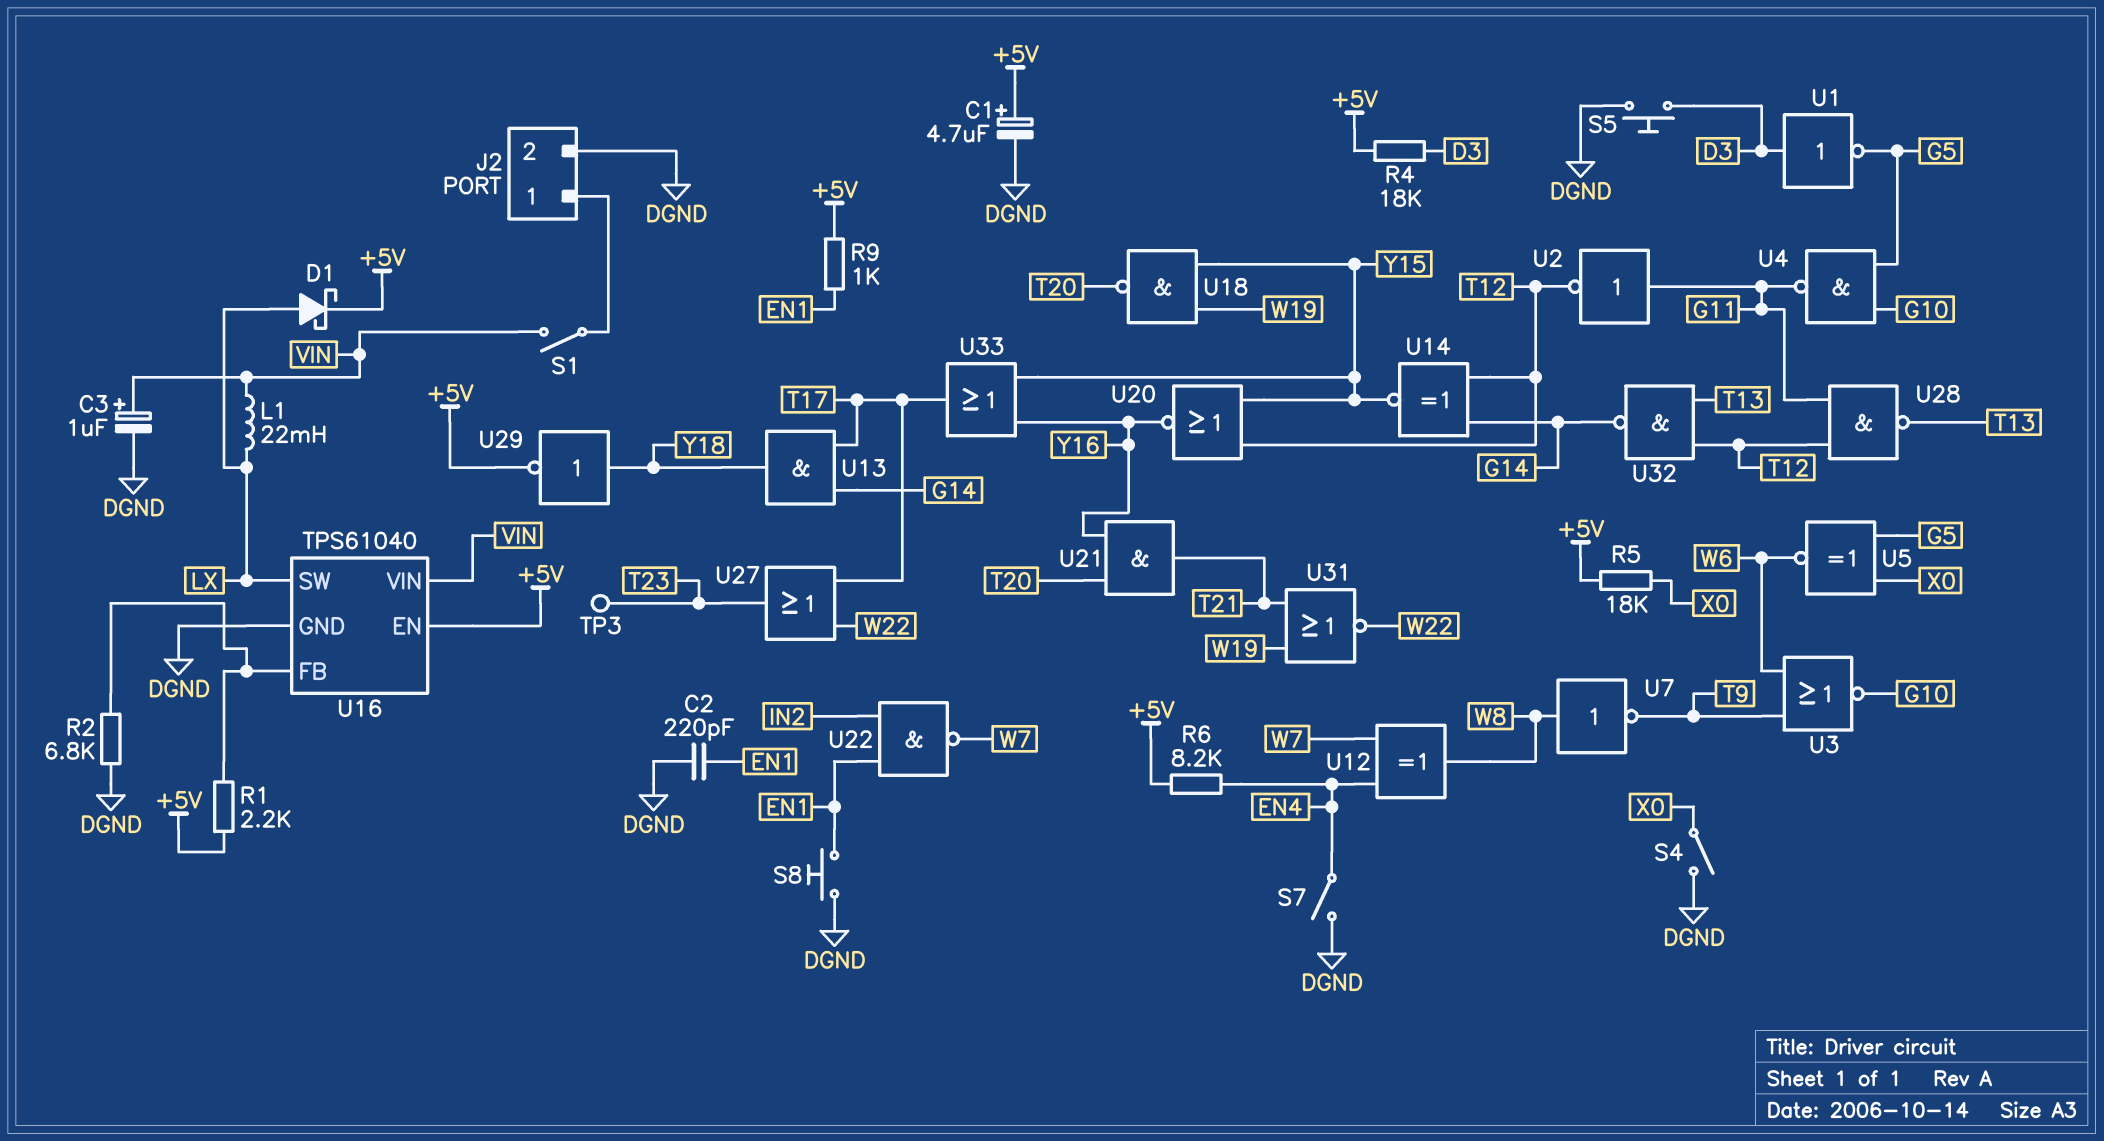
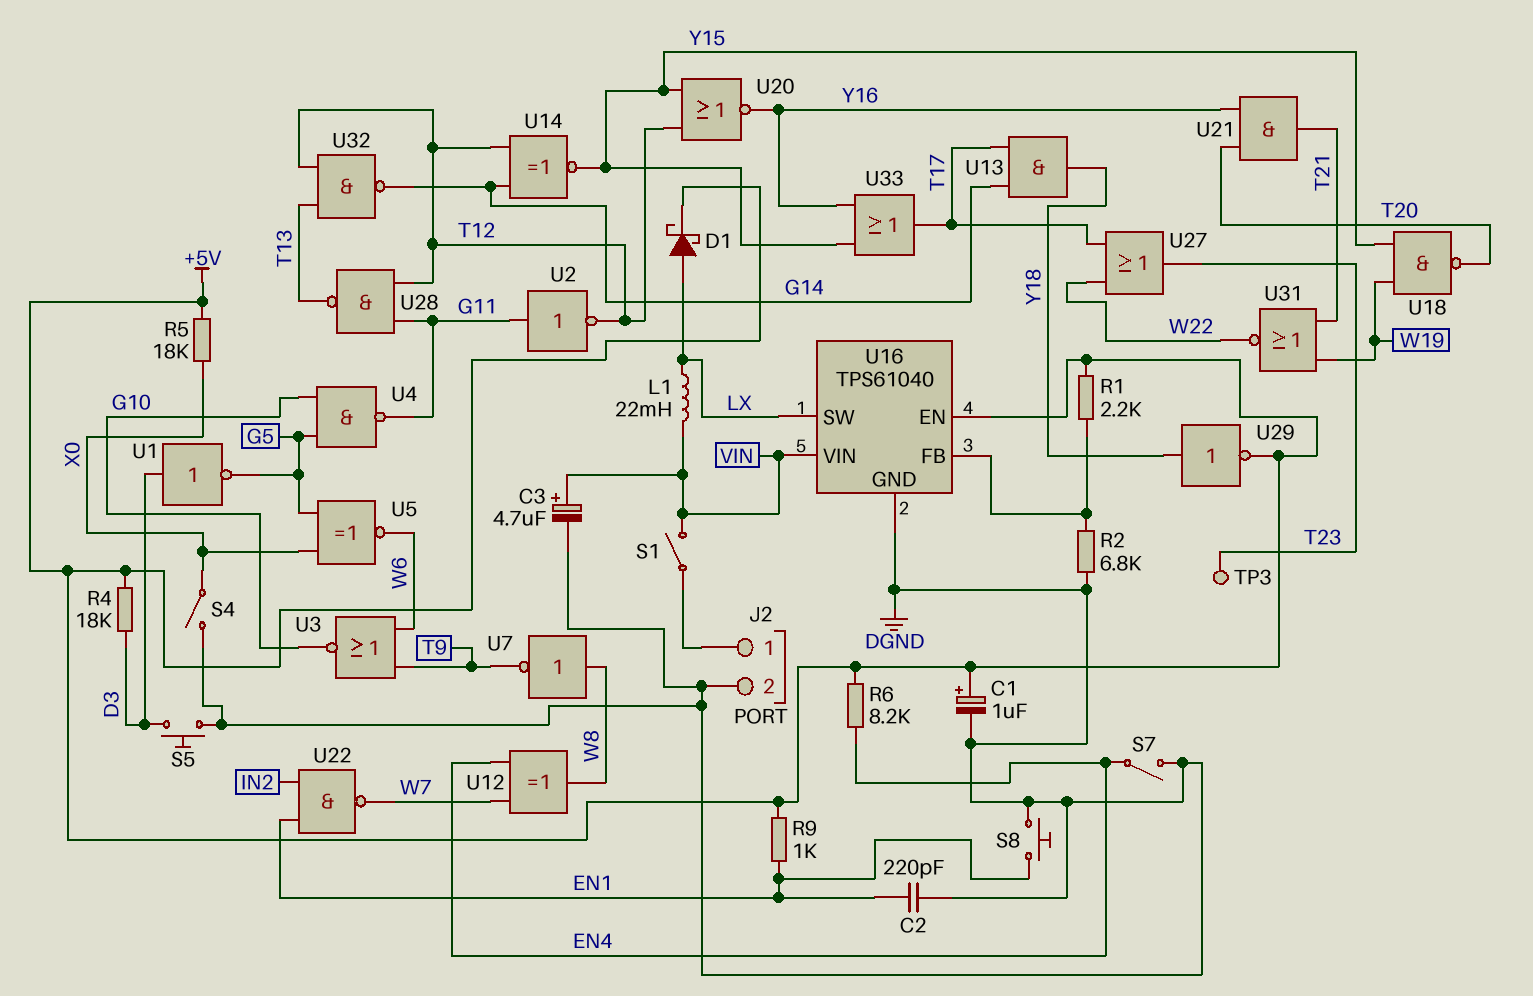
C1: 4.7uF (plus +5V, minus DGND) -> 1uF (plus +5V, minus DGND)
C3: 1uF (plus VIN, minus DGND) -> 4.7uF (plus VIN, minus DGND)

